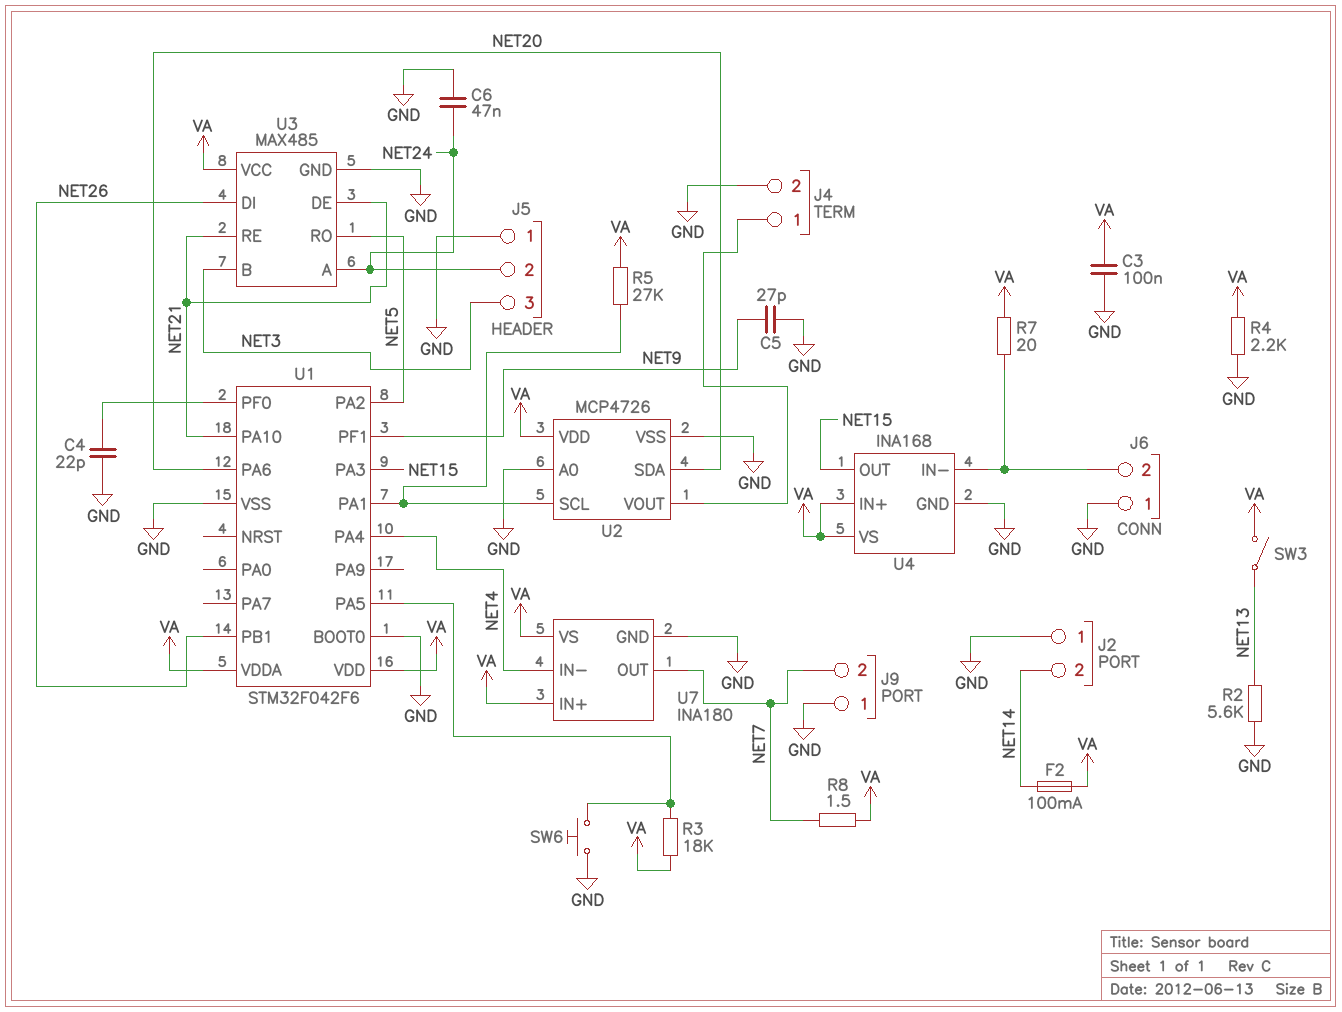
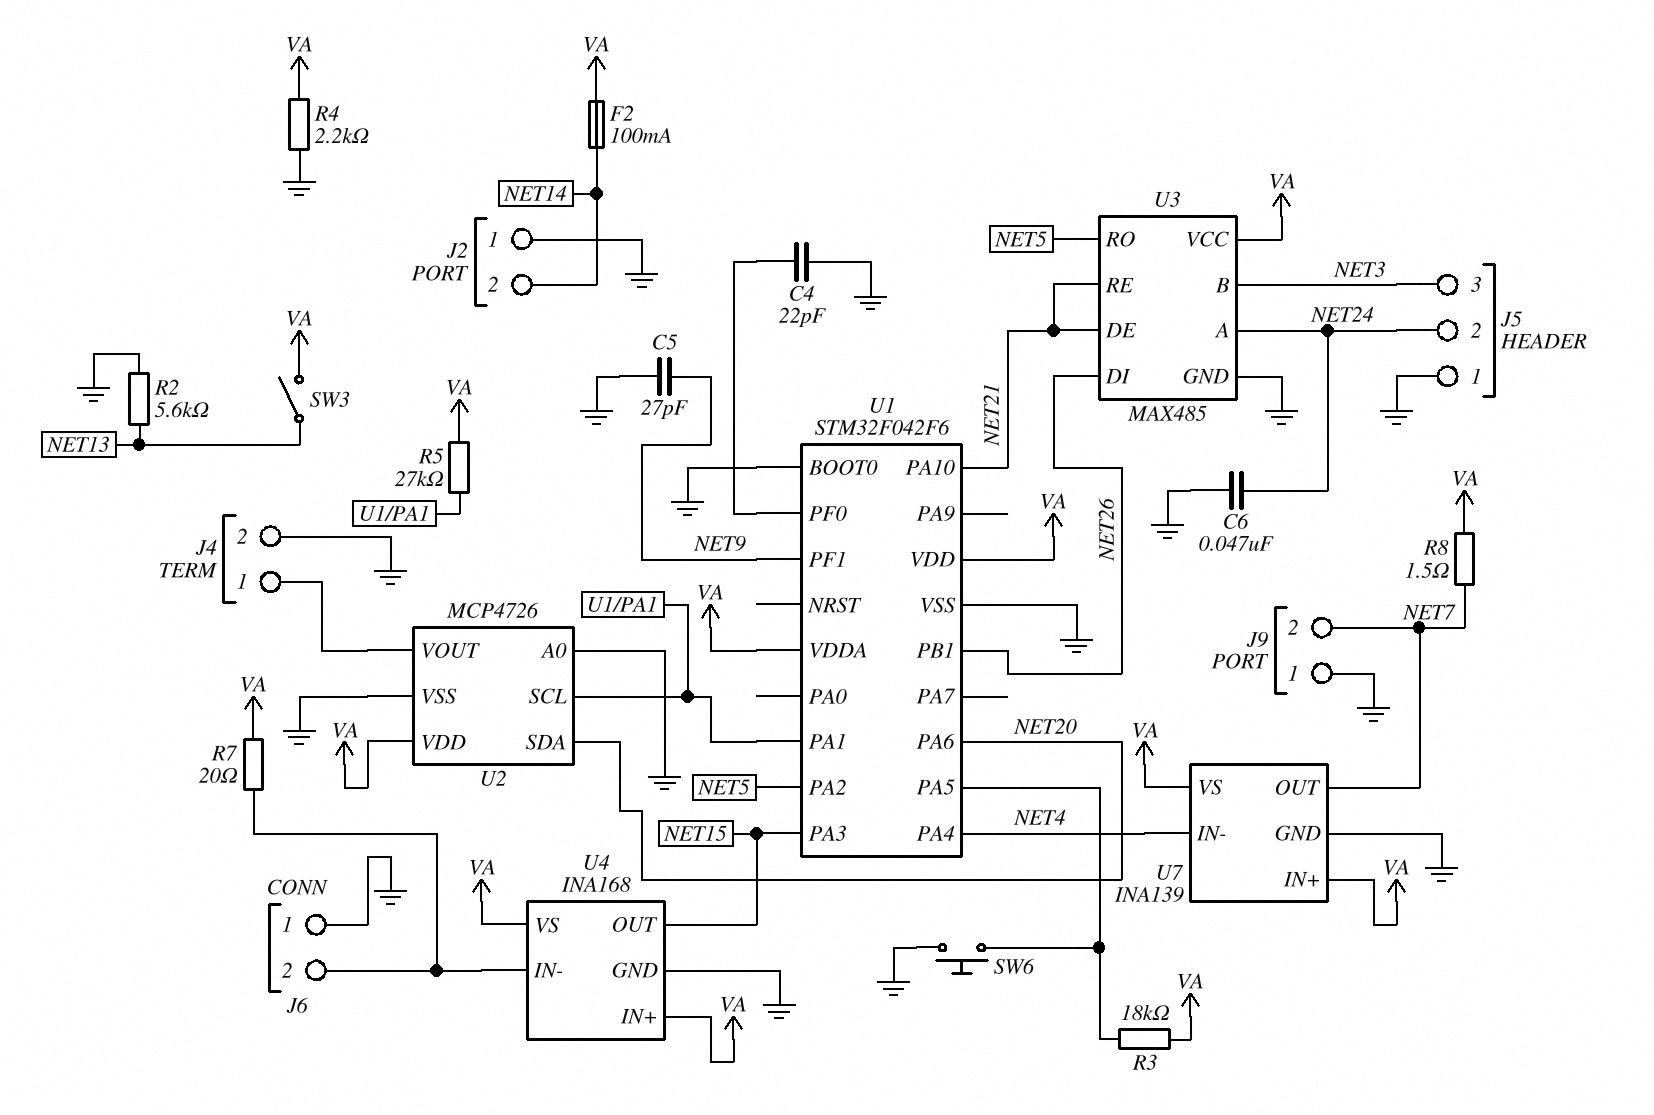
C3: 100nF (GND, VA) -> none
U7: INA180 -> INA139

